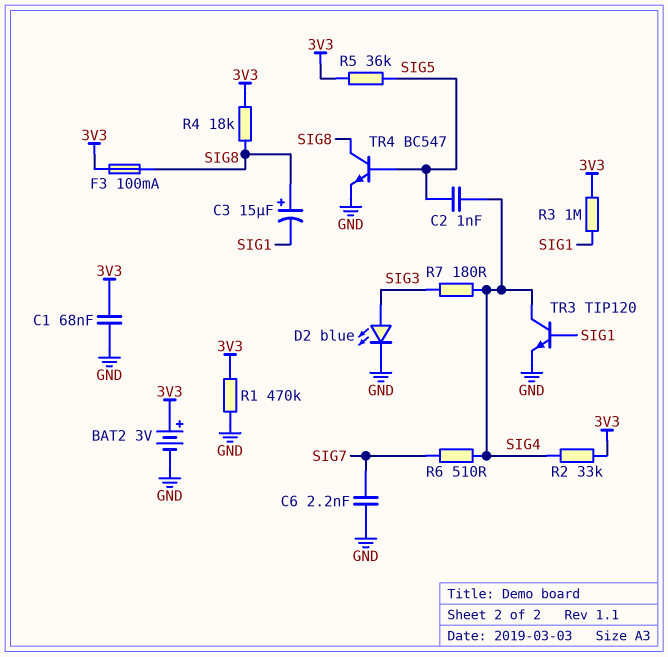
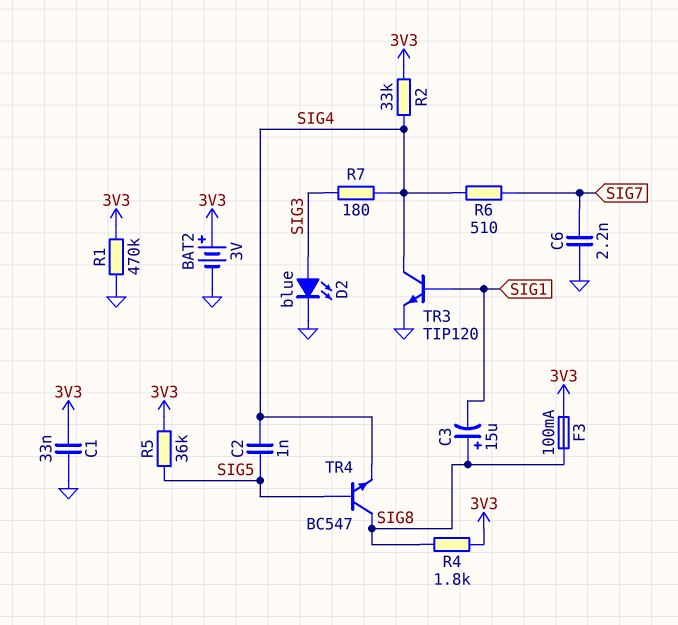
C1: 68nF (3V3, GND) -> 33nF (3V3, GND)
R3: 1M (3V3, SIG1) -> none
R4: 18k (3V3, SIG8) -> 1.8k (3V3, SIG8)
TR4: NPN BC547 (B SIG5, C SIG8, E GND) -> NPN BC547 (B SIG5, C SIG8, E SIG4)

